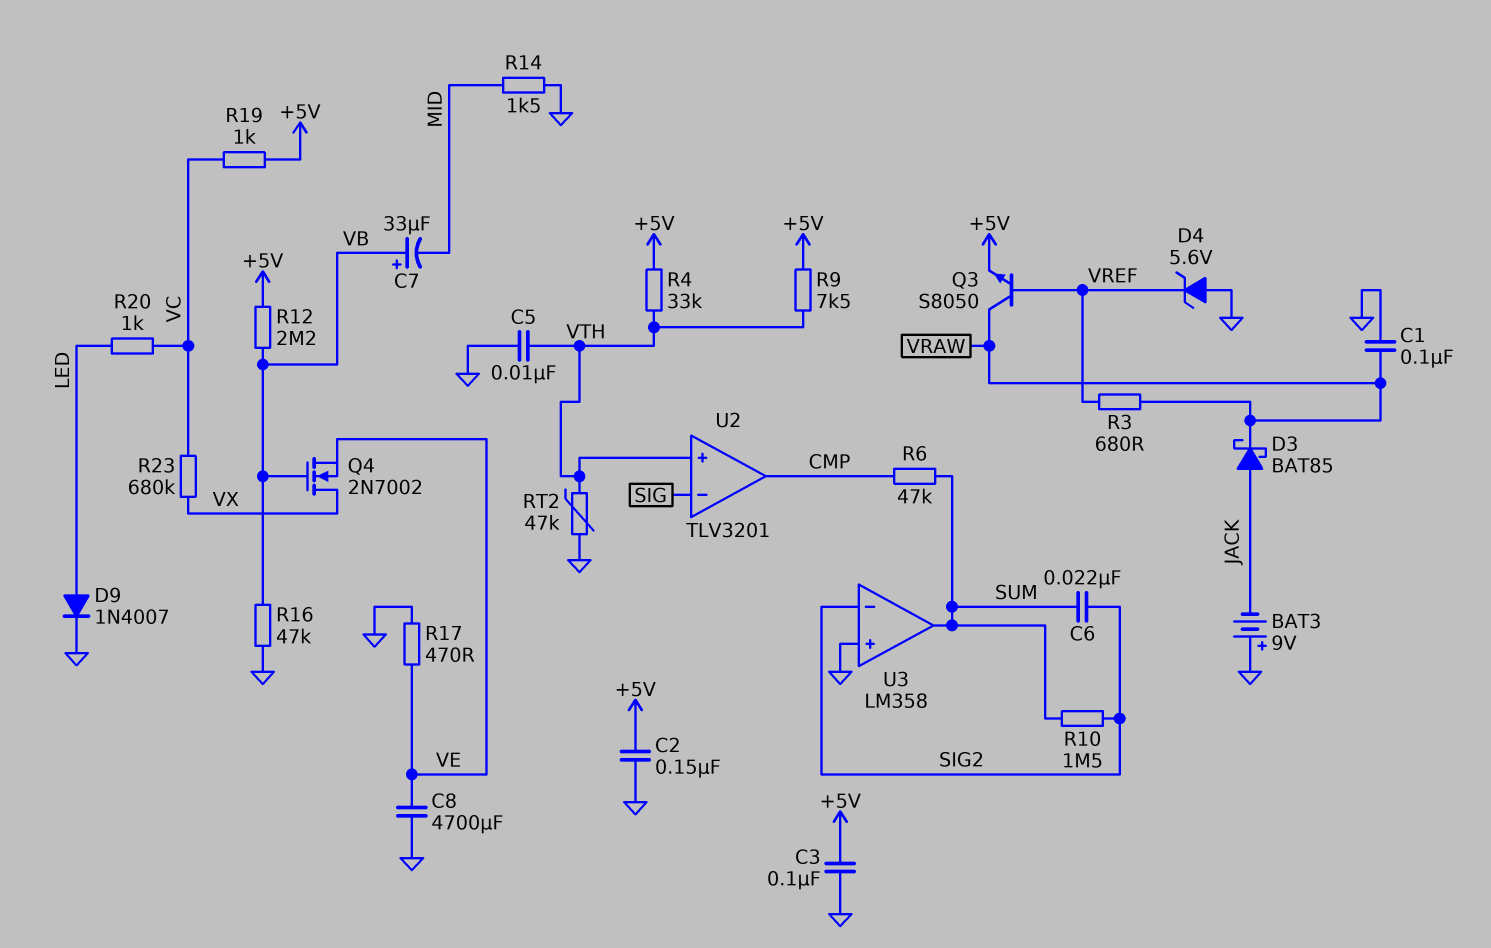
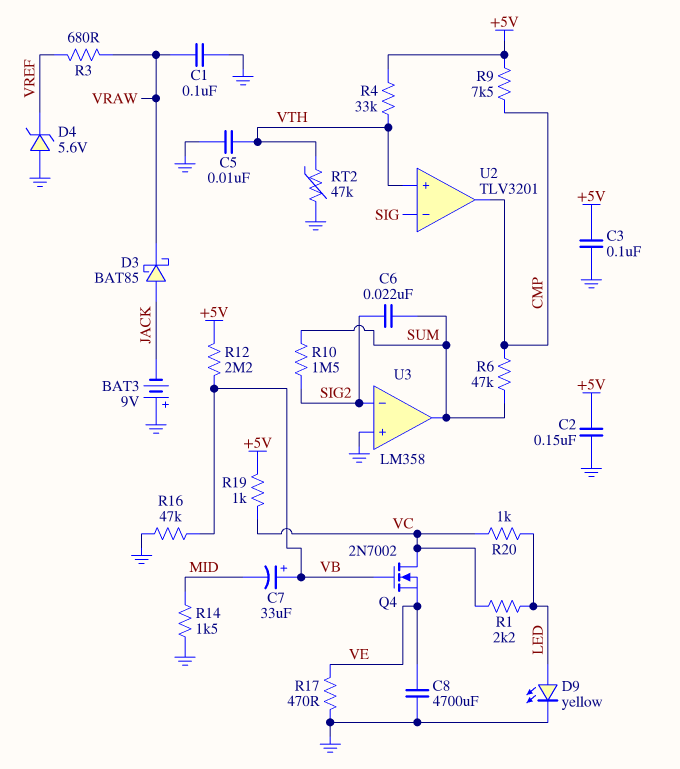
D9: diode 1N4007 (A LED, K GND) -> LED yellow (A LED, K GND)
Q3: NPN S8050 (B VREF, C VRAW, E +5V) -> none
Q4: NMOS 2N7002 (G VB, D VX, S VE) -> NMOS 2N7002 (G VB, D VC, S VE)
R1: none -> 2.2k (LED, VC)
R9: 7.5k (+5V, VTH) -> 7.5k (+5V, CMP)
R23: 680k (VC, VX) -> none

